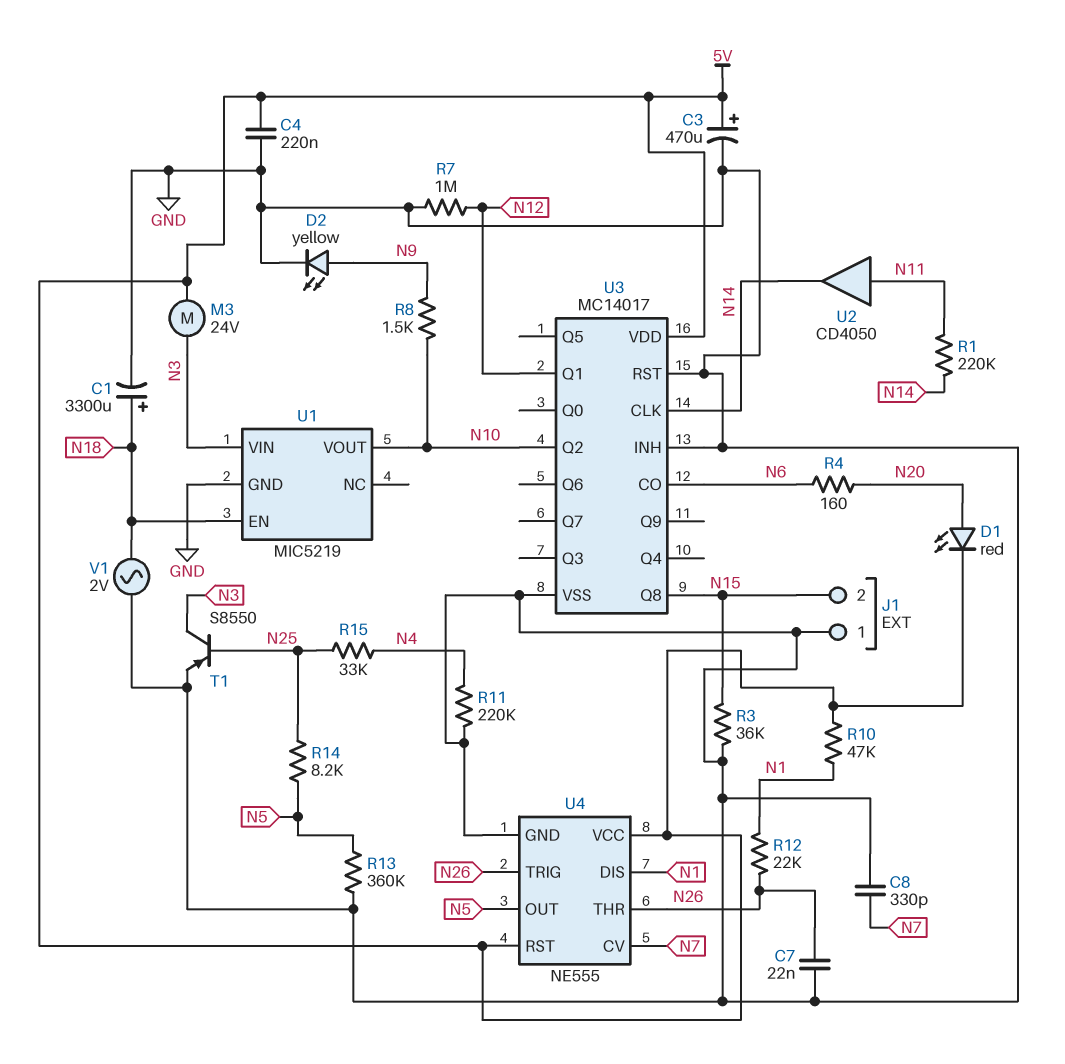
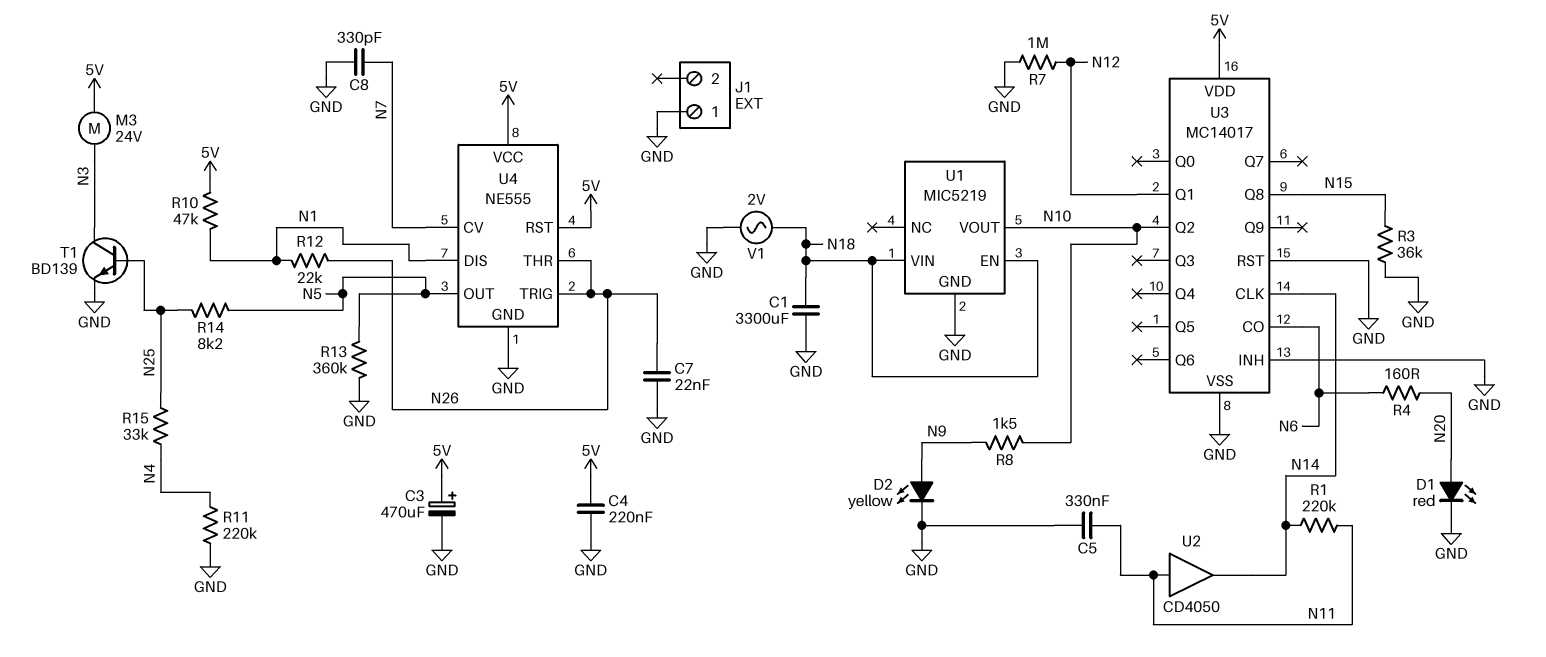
C1: 3300uF (plus N18, minus GND) -> 3300uF (GND, N18)
C5: none -> 330nF (GND, N11)
D1: LED red (A N20, K 5V) -> LED red (A N20, K GND)
J1 pin 2: N15 -> none
T1: PNP S8550 (B N25, C N3, E GND) -> NPN BD139 (B N25, C N3, E GND)
U1 pin VIN: N3 -> N18

